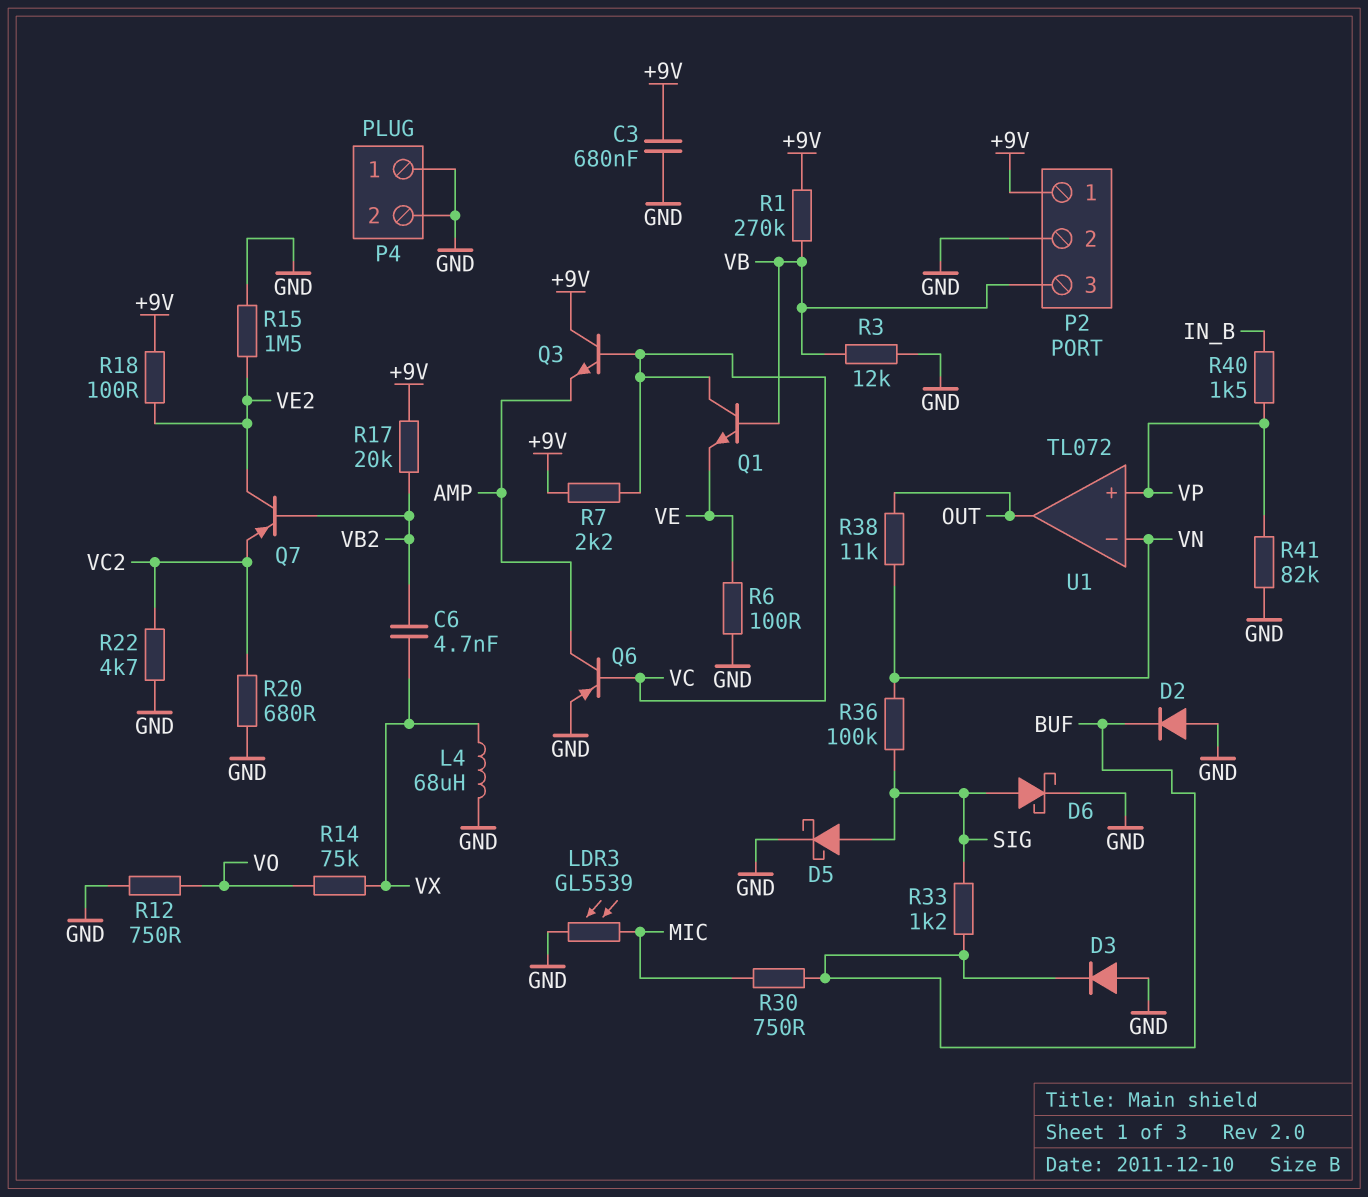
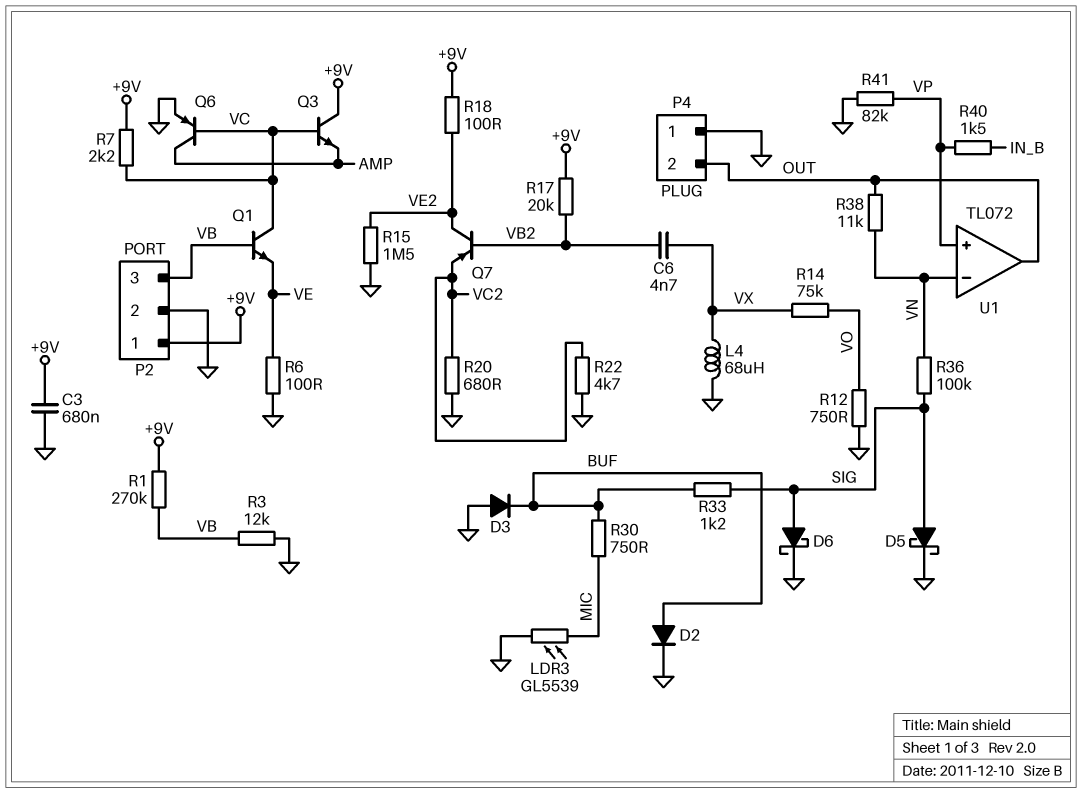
D2: diode (A GND, K BUF) -> diode (A BUF, K GND)
P4 pin 2: GND -> OUT

